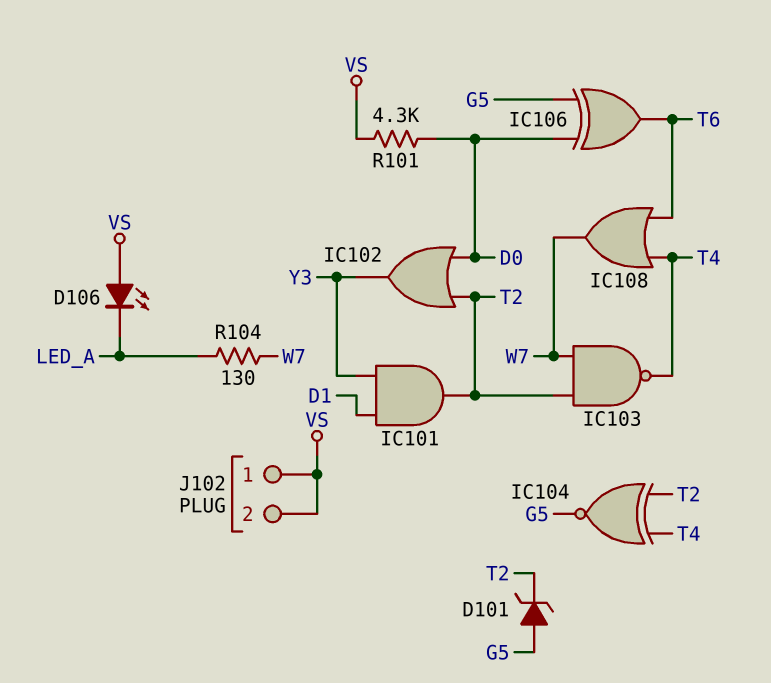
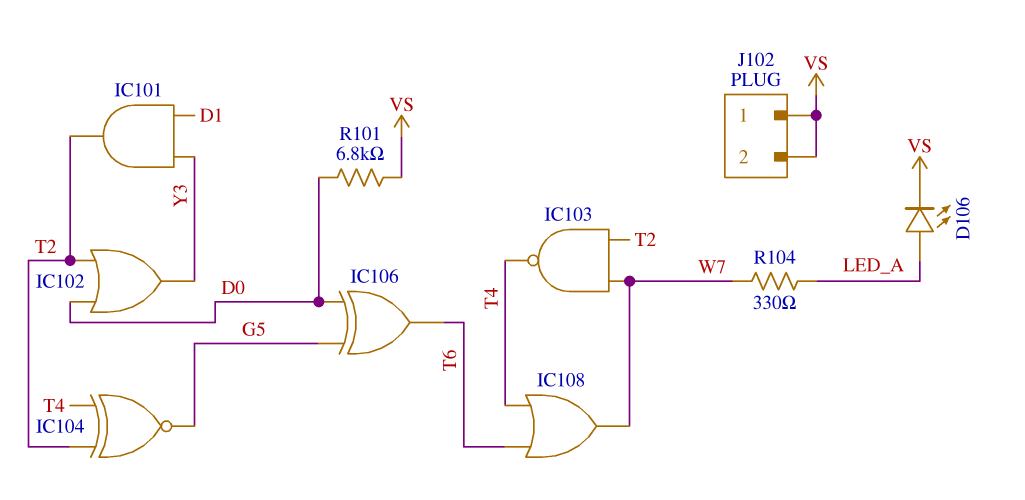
D101: zener (A G5, K T2) -> none
D106: LED (A VS, K LED_A) -> LED (A LED_A, K VS)
R101: 4.3k (D0, VS) -> 6.8k (D0, VS)
R104: 130 (LED_A, W7) -> 330 (LED_A, W7)

